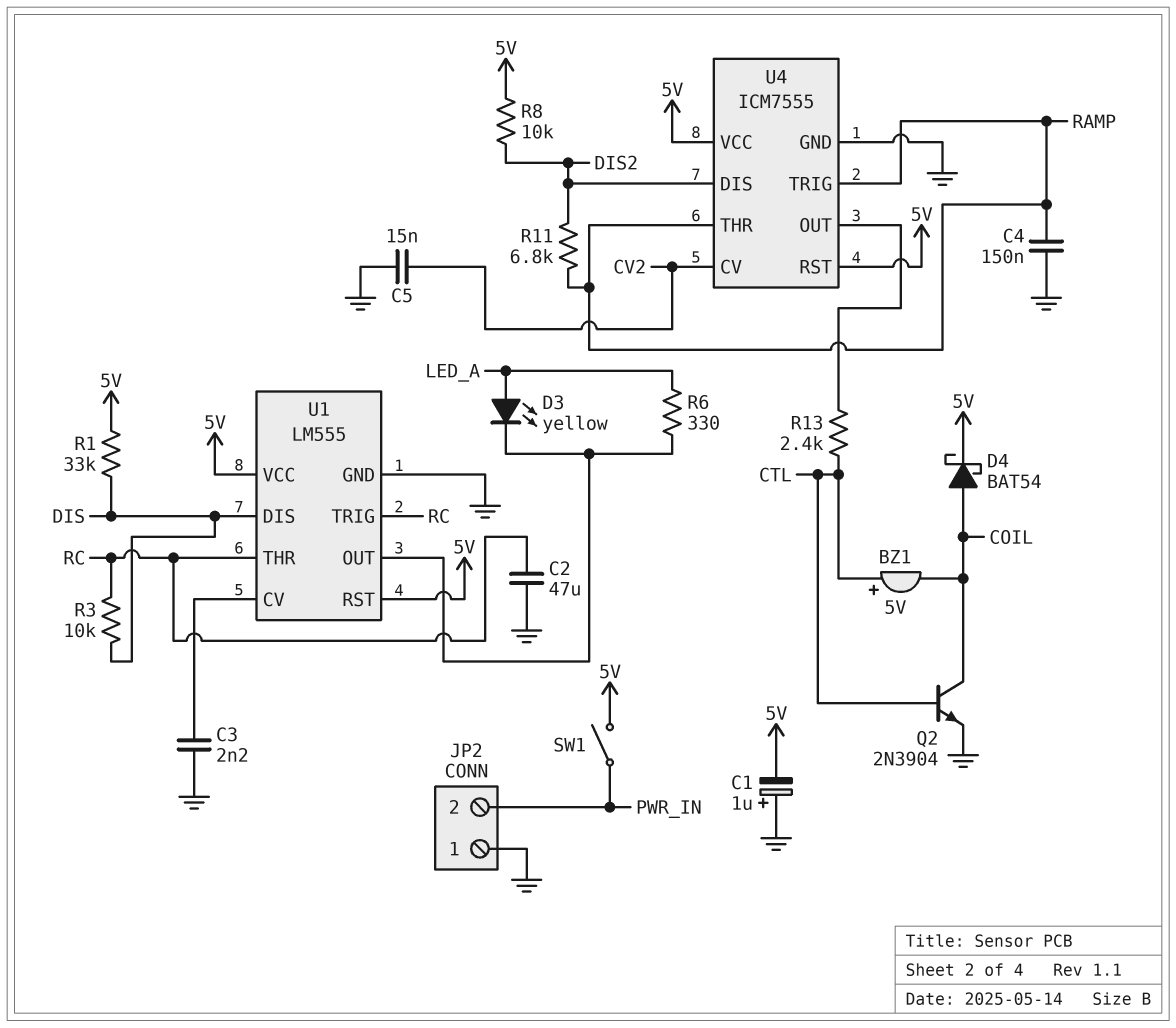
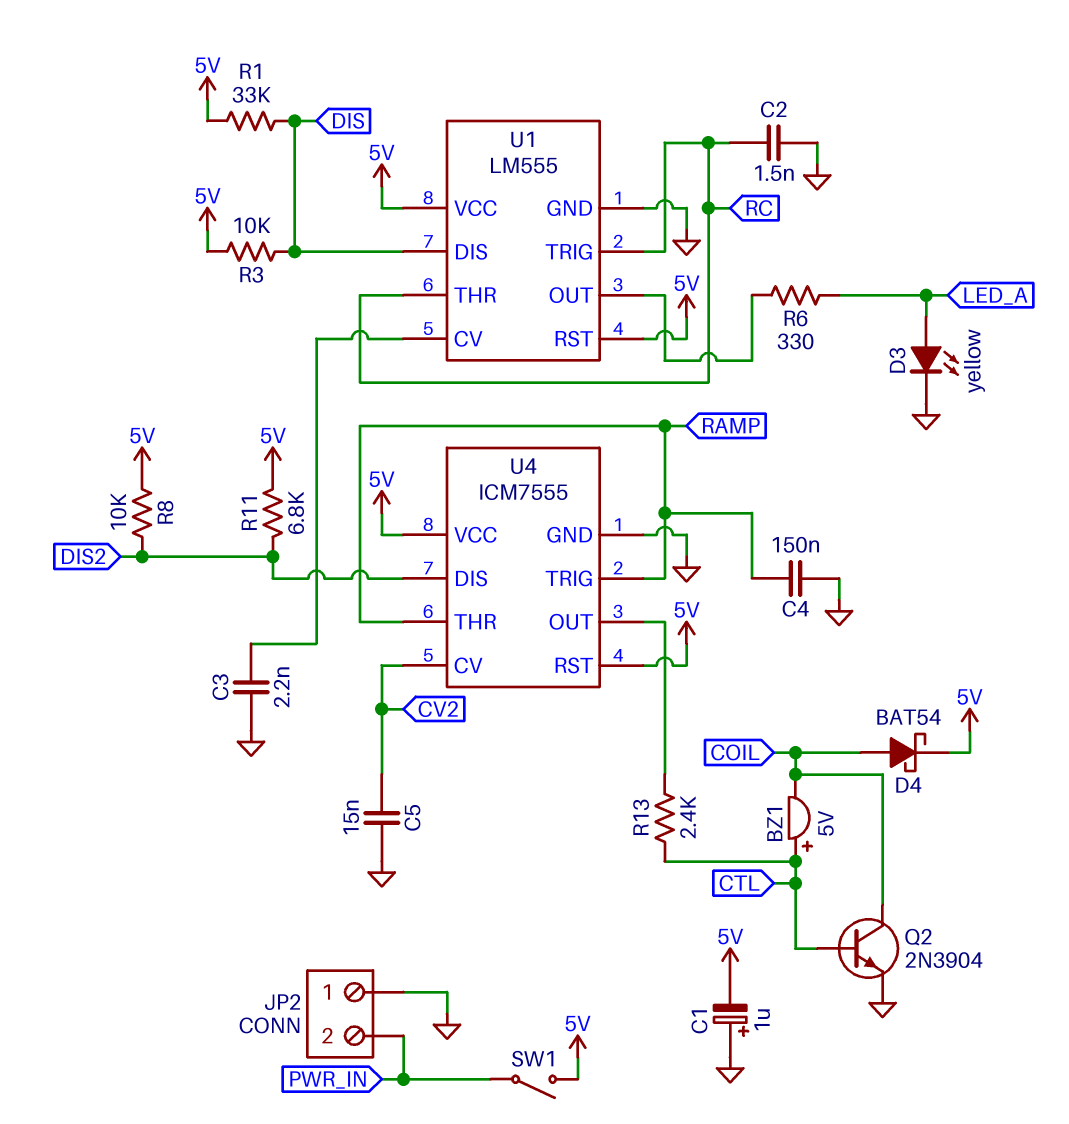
C2: 47uF (GND, RC) -> 1.5nF (GND, RC)
D3: LED yellow (A LED_A, K U1/OUT) -> LED yellow (A LED_A, K GND)
R3: 10k (DIS, RC) -> 10k (5V, DIS)
R11: 6.8k (DIS2, RAMP) -> 6.8k (5V, DIS2)

